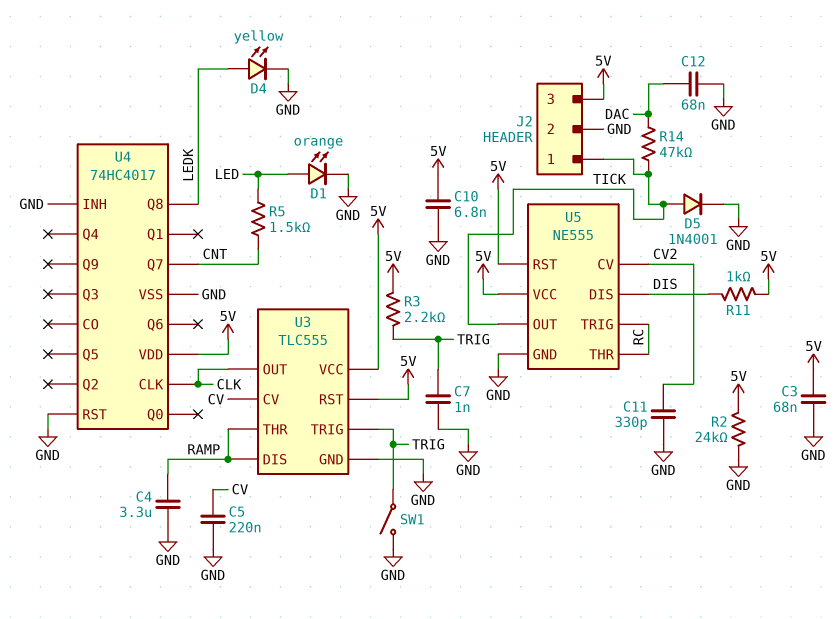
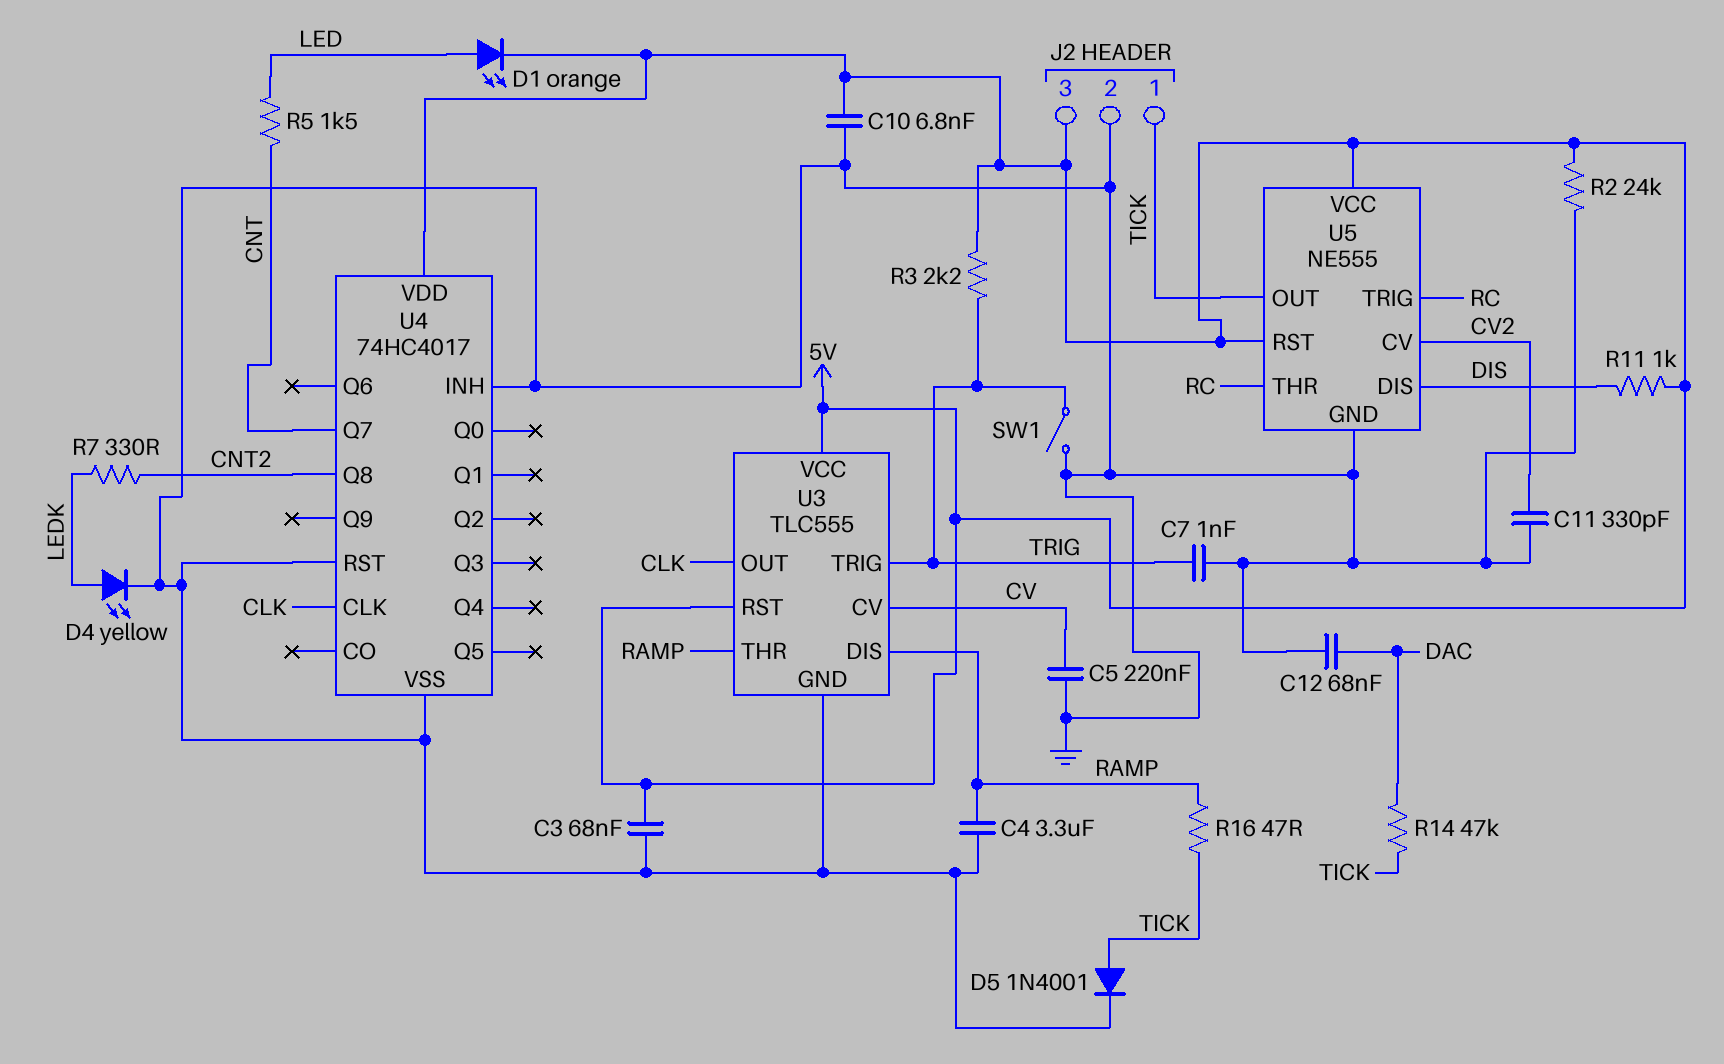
D1: LED orange (A LED, K GND) -> LED orange (A LED, K 5V)
R7: none -> 330 (CNT2, LEDK)
R16: none -> 47 (RAMP, TICK)
U4 pin Q8: LEDK -> CNT2

